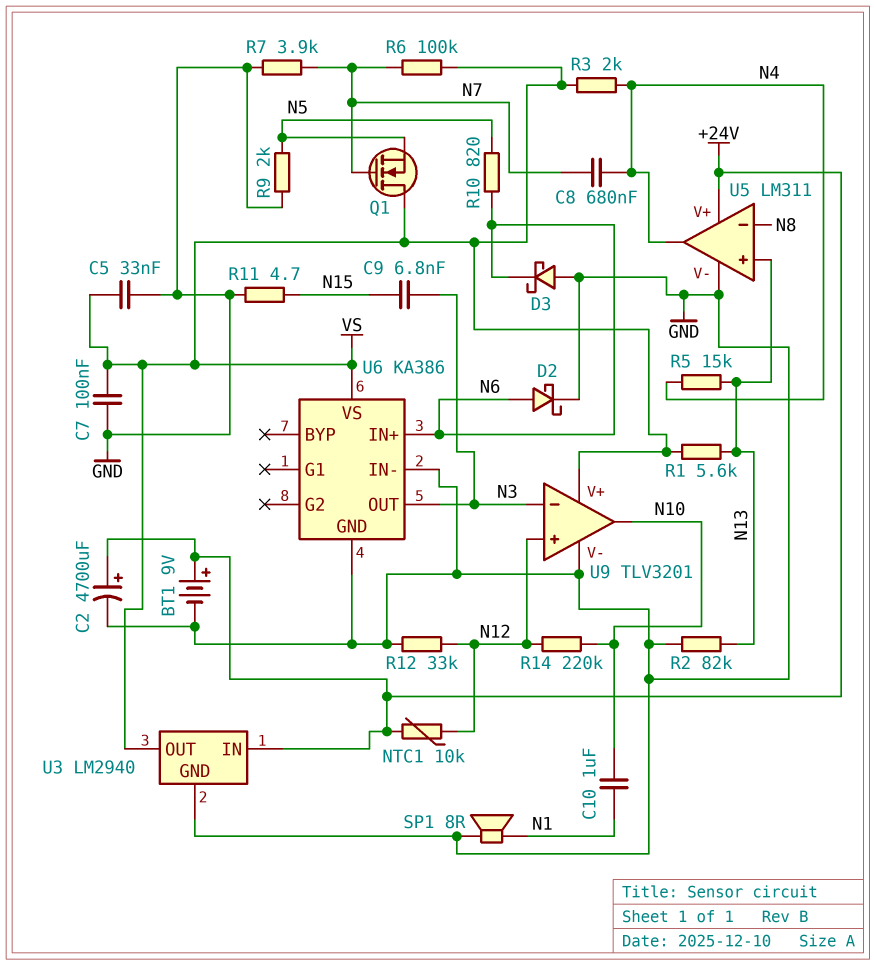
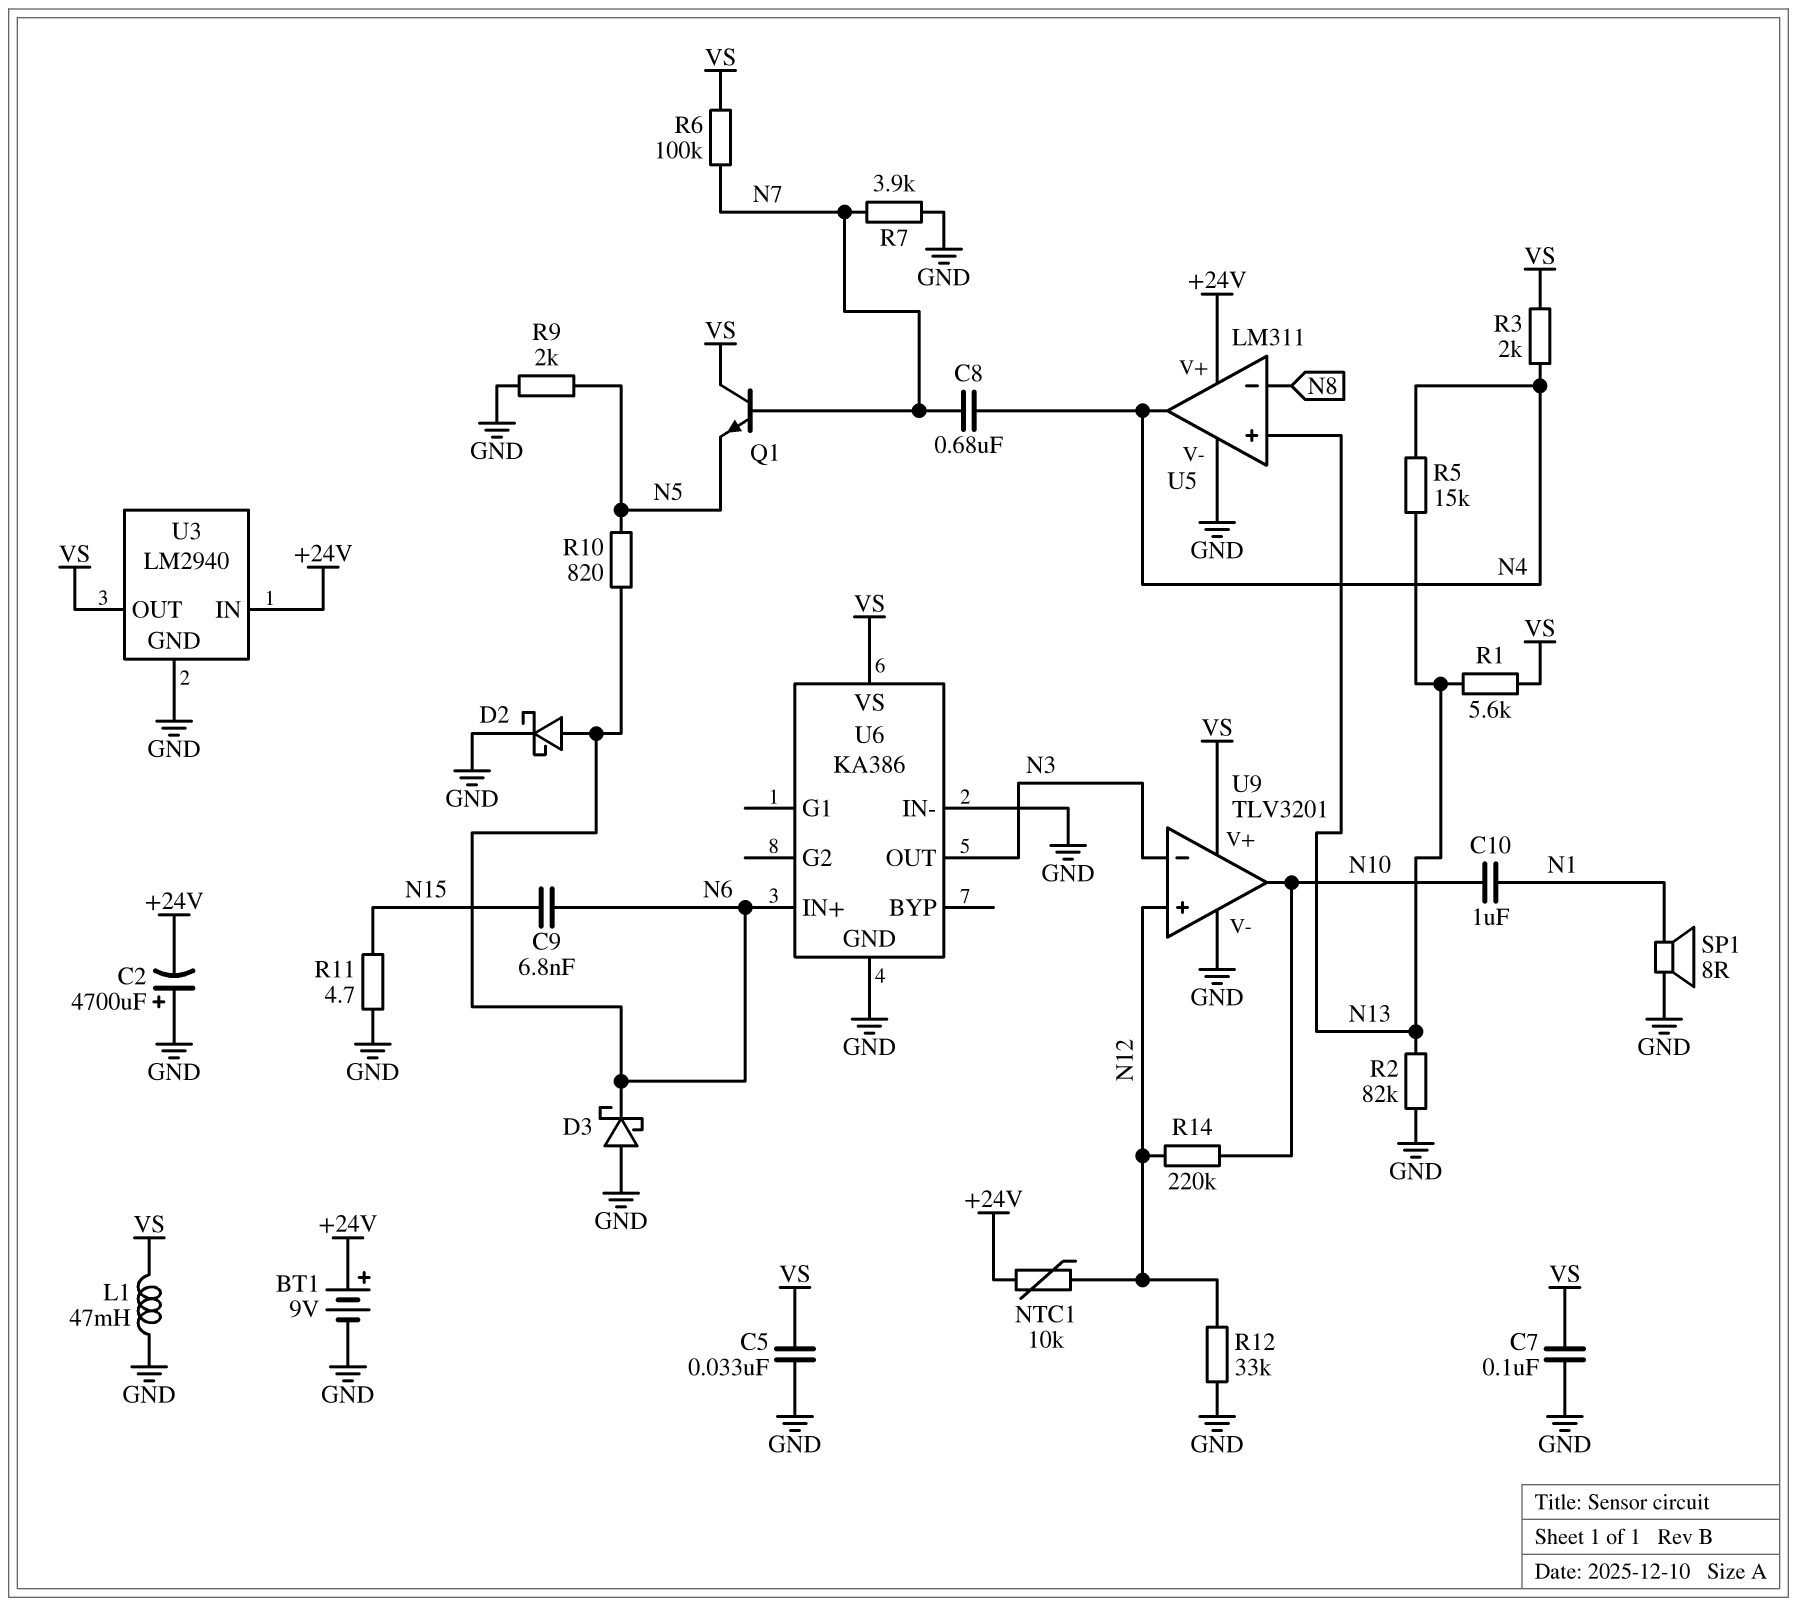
C2: 4700uF (plus +24V, minus GND) -> 4700uF (plus GND, minus +24V)
C9: 6.8nF (N3, N15) -> 6.8nF (N6, N15)
L1: none -> 47mH (GND, VS)
Q1: NMOS (G N7, D VS, S N5) -> NPN (B N7, C VS, E N5)

